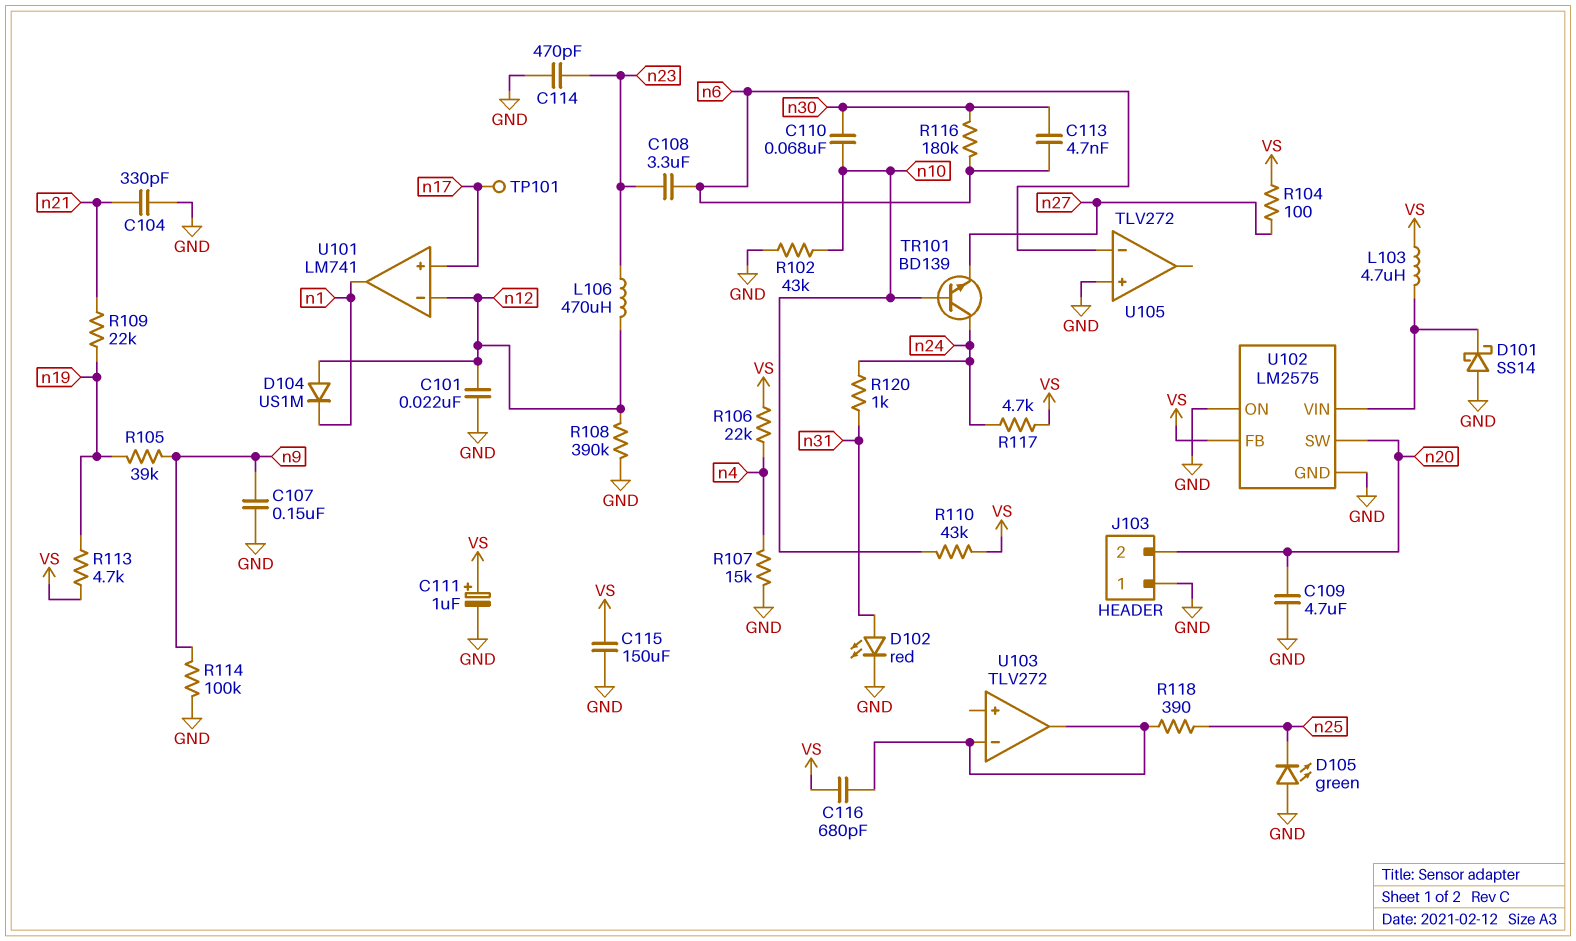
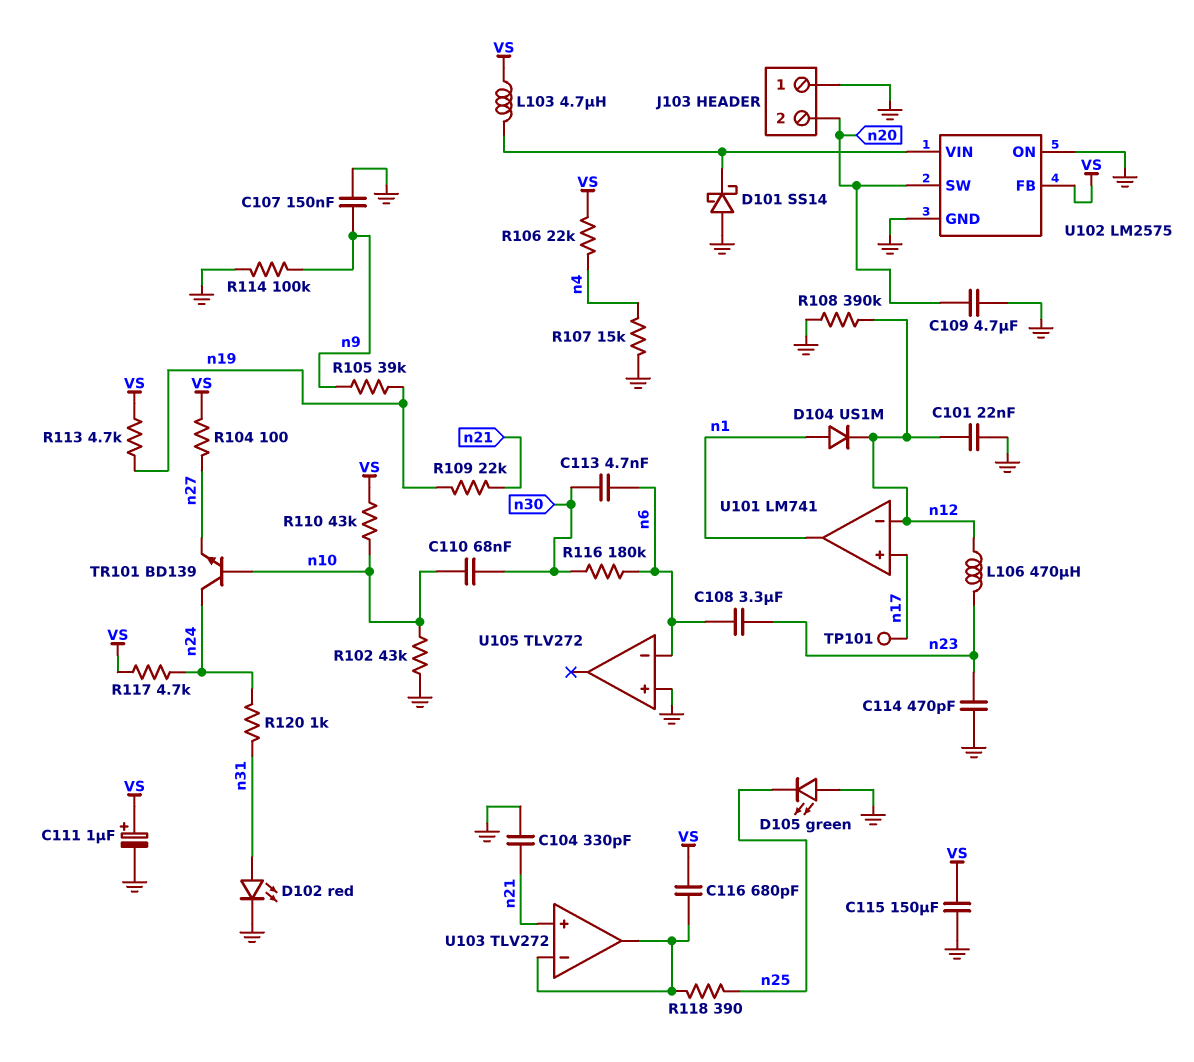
D104: diode US1M (A n12, K n1) -> diode US1M (A n1, K n12)
U103 pin in+: none -> n21

